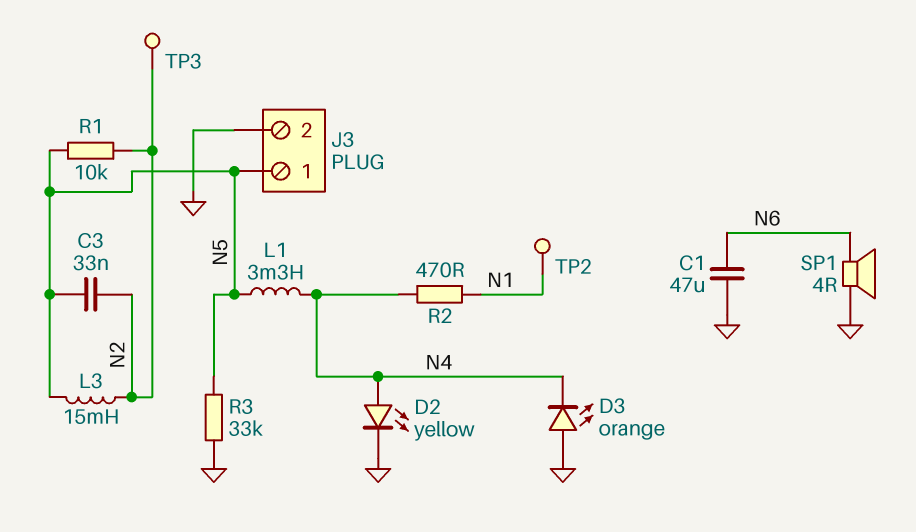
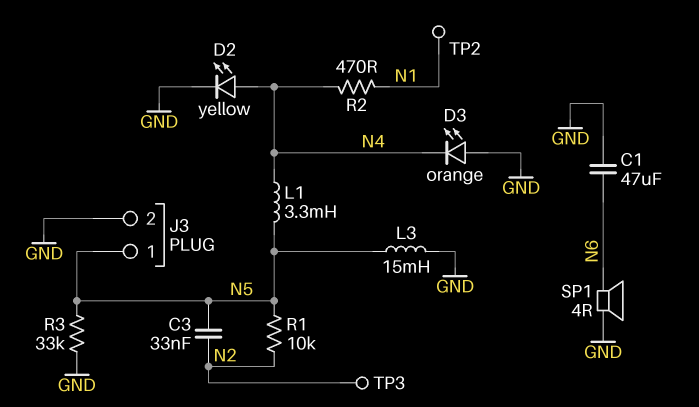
L3: 15mH (N2, N5) -> 15mH (GND, N5)

